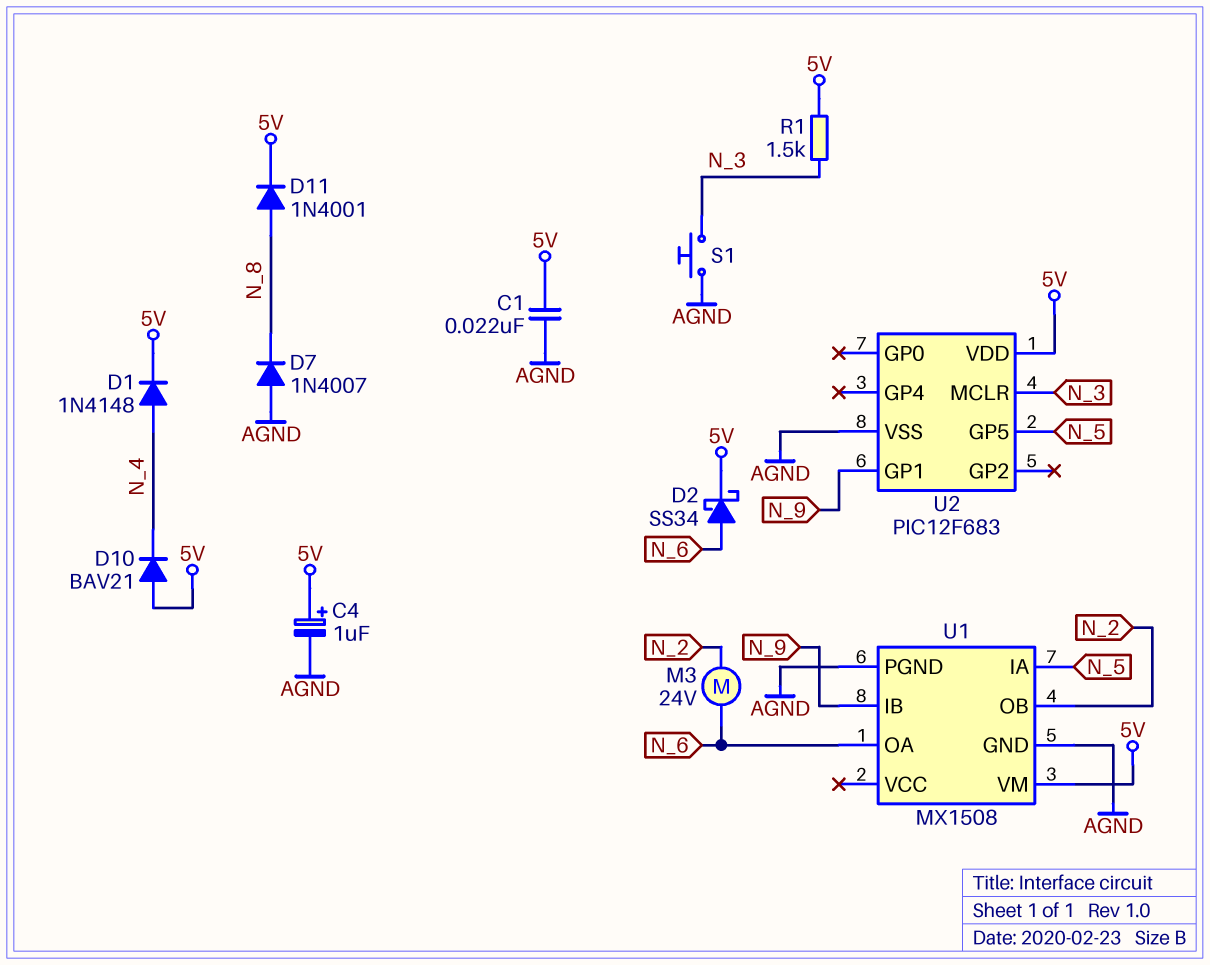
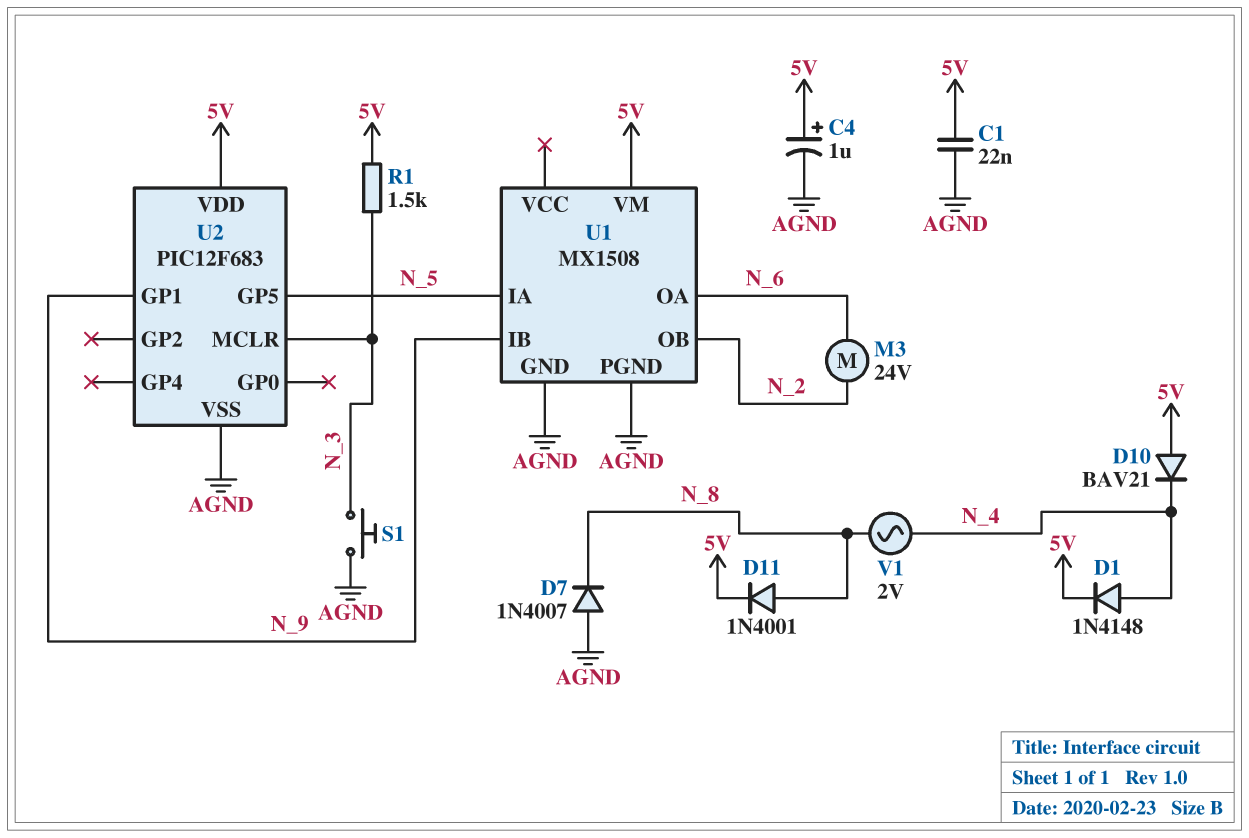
D2: schottky SS34 (A N_6, K 5V) -> none
V1: none -> AC 2V (N_4, N_8)

